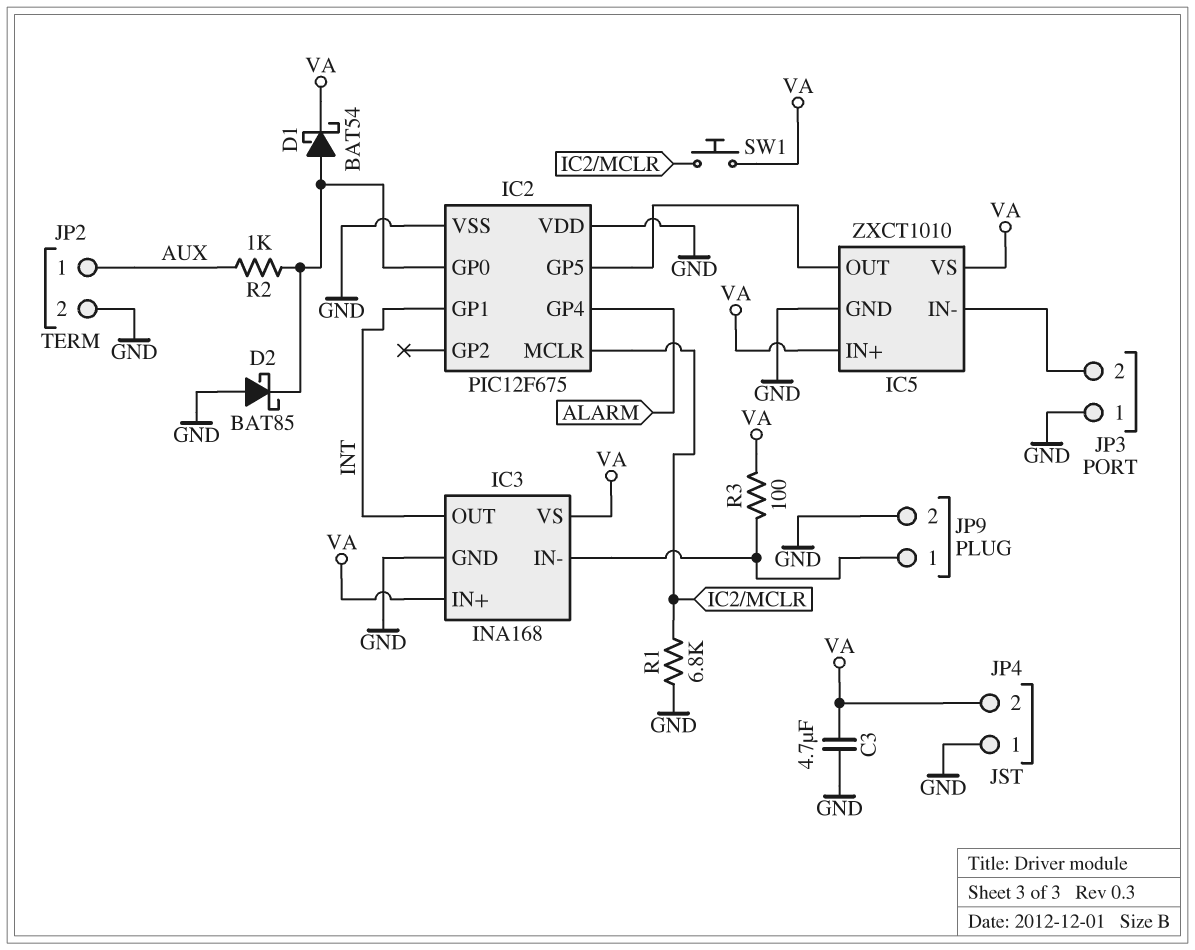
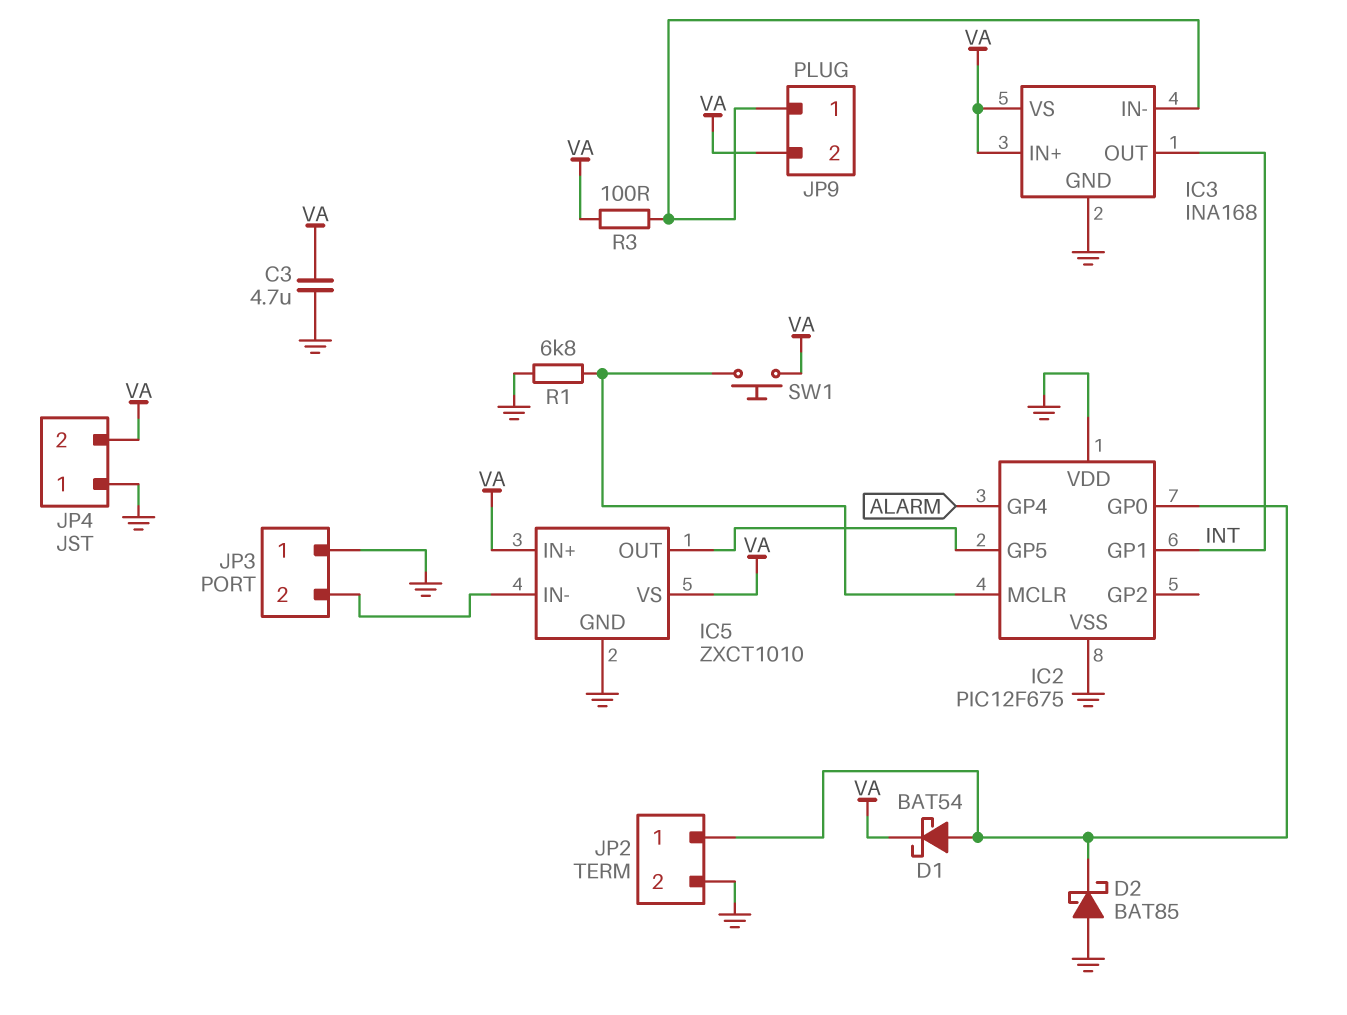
JP2 pin 1: AUX -> IC2/GP0
JP9 pin 2: GND -> VA
R2: 1k (AUX, IC2/GP0) -> none

